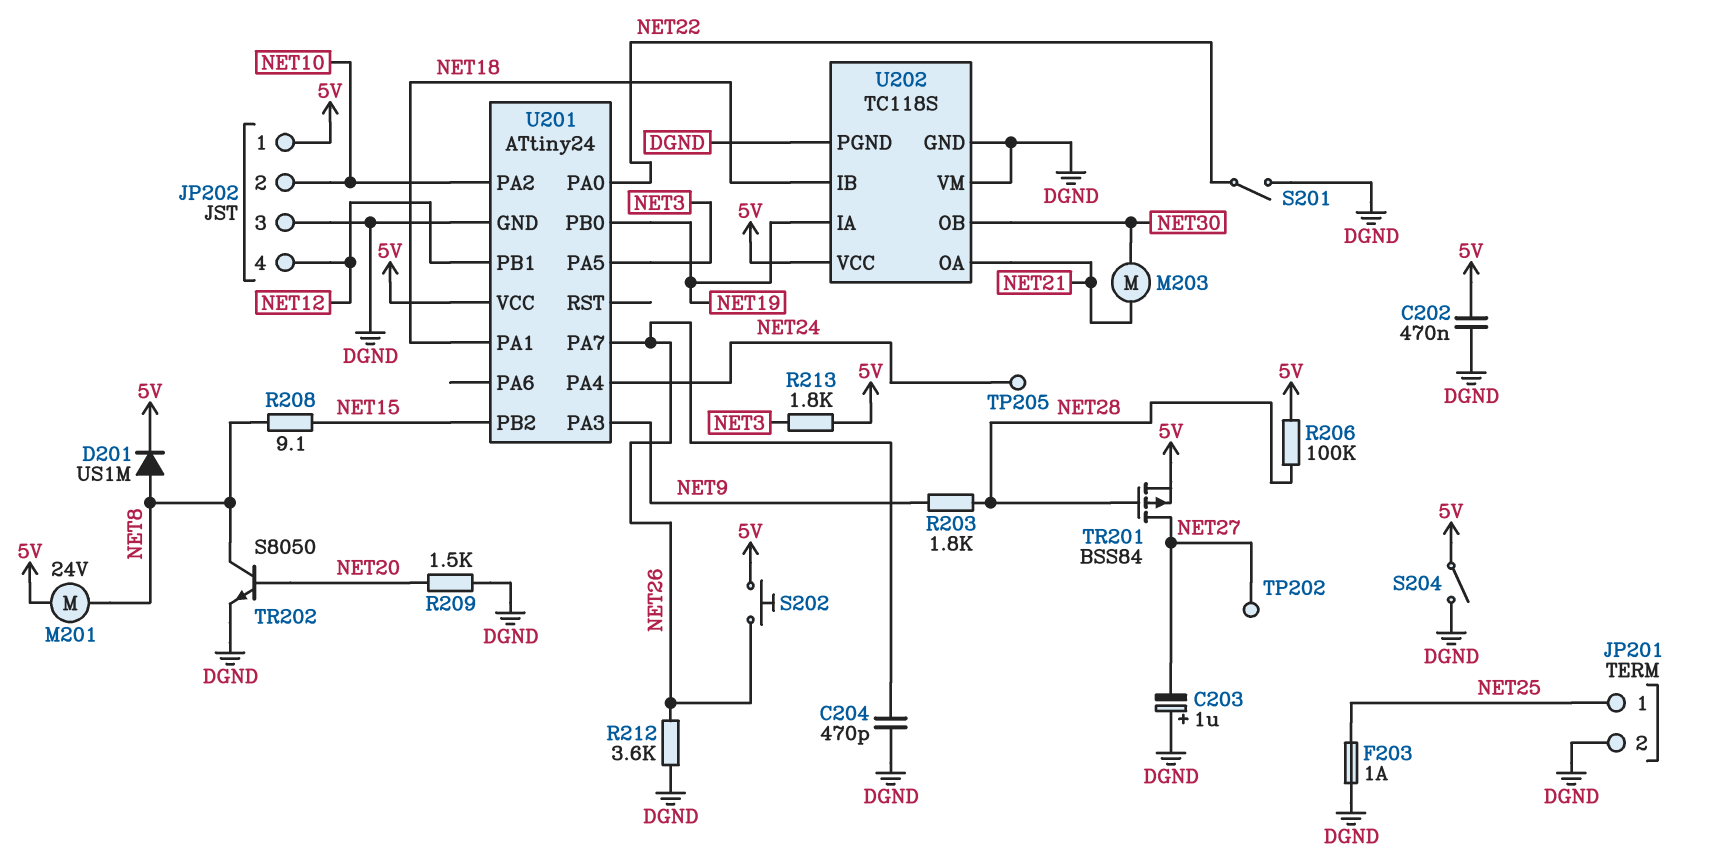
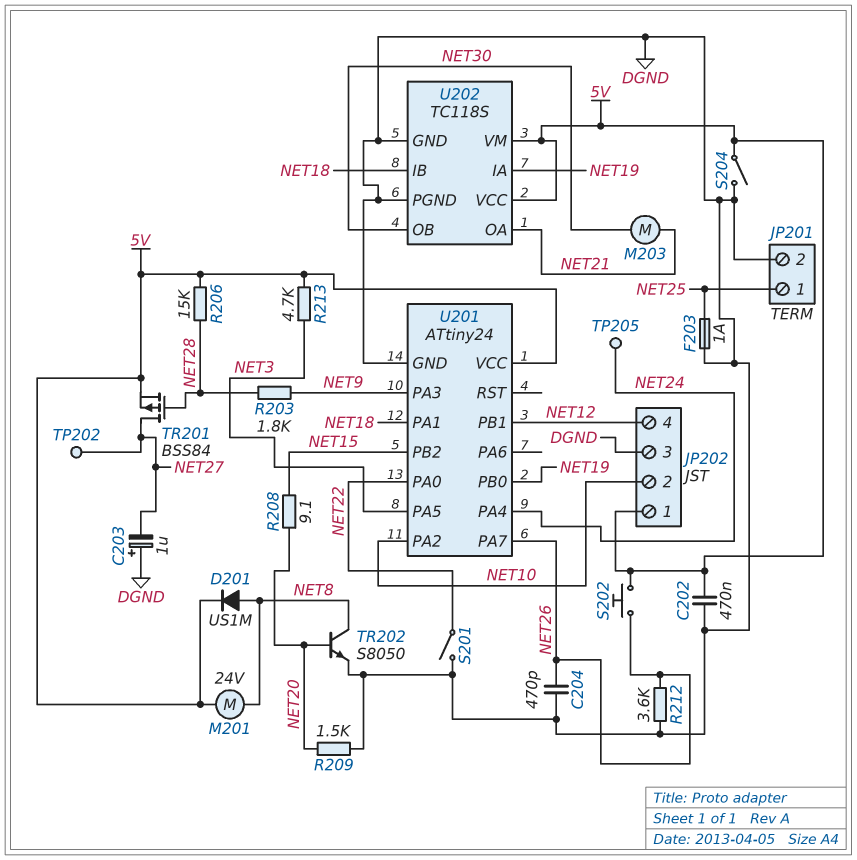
R206: 100k (5V, NET28) -> 15k (5V, NET28)
R208: 9.1 (NET8, NET15) -> 9.1 (NET15, NET20)
R213: 1.8k (5V, NET3) -> 4.7k (5V, NET3)
U202 pin VM: DGND -> 5V

